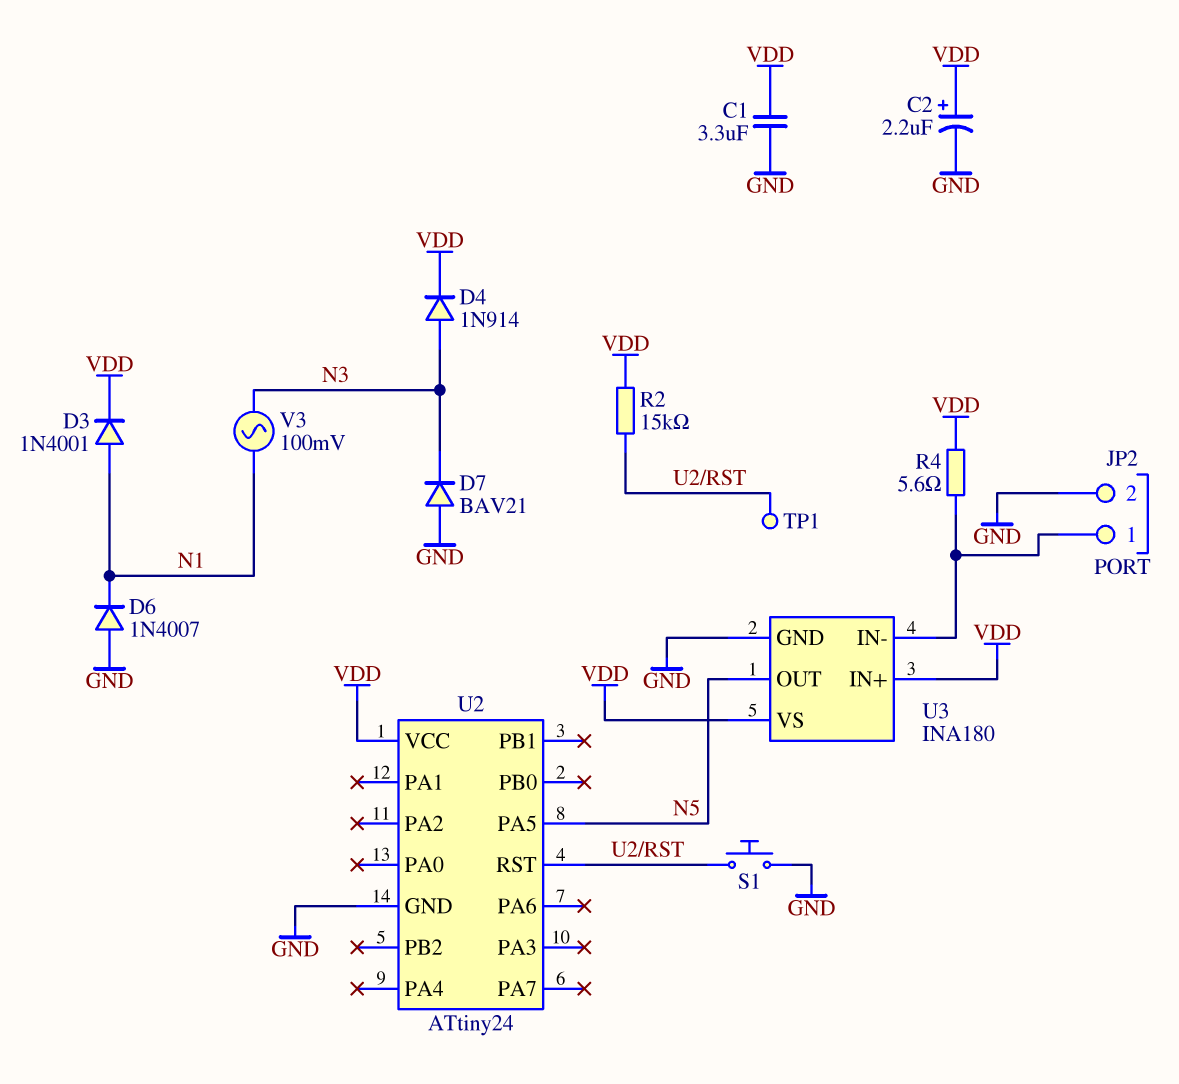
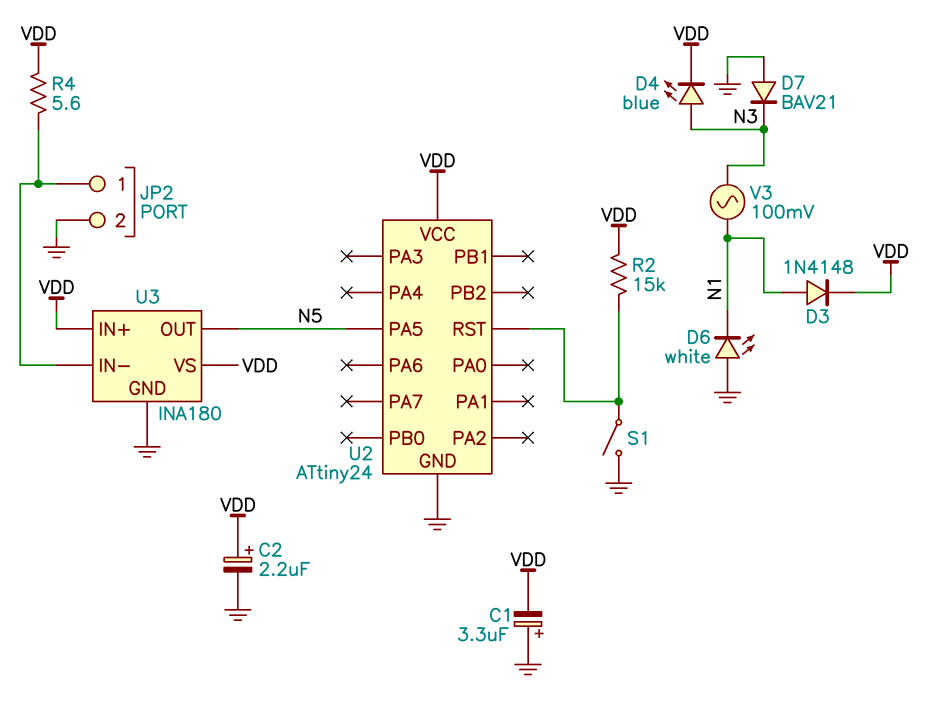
C1: 3.3uF (GND, VDD) -> 3.3uF (plus GND, minus VDD)
D3: diode 1N4001 (A N1, K VDD) -> diode 1N4148 (A N1, K VDD)
D4: diode 1N914 (A N3, K VDD) -> LED blue (A N3, K VDD)
D6: diode 1N4007 (A GND, K N1) -> LED white (A GND, K N1)
S1: button (GND, U2/RST) -> switch (GND, U2/RST)
TP1: test point (U2/RST) -> none

